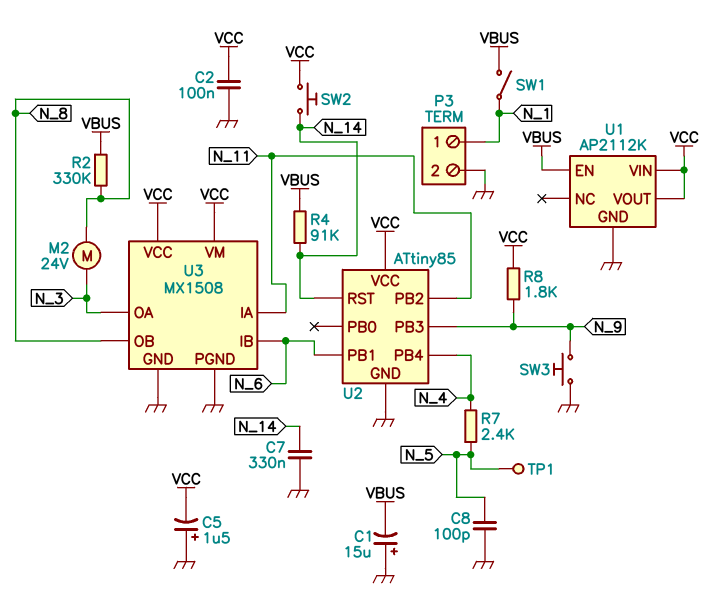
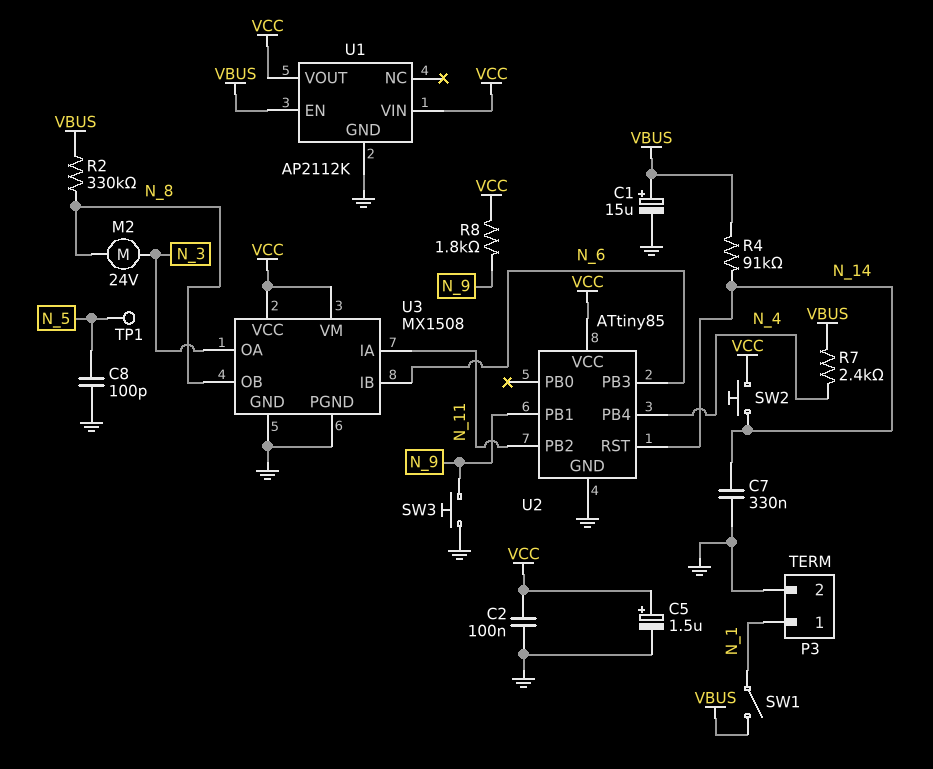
C1: 15uF (plus GND, minus VBUS) -> 15uF (plus VBUS, minus GND)
C5: 1.5uF (plus GND, minus VCC) -> 1.5uF (plus VCC, minus GND)
R7: 2.4k (N_4, N_5) -> 2.4k (N_4, VBUS)
U2 pin PB1: N_6 -> N_9
U2 pin PB3: N_9 -> N_6

